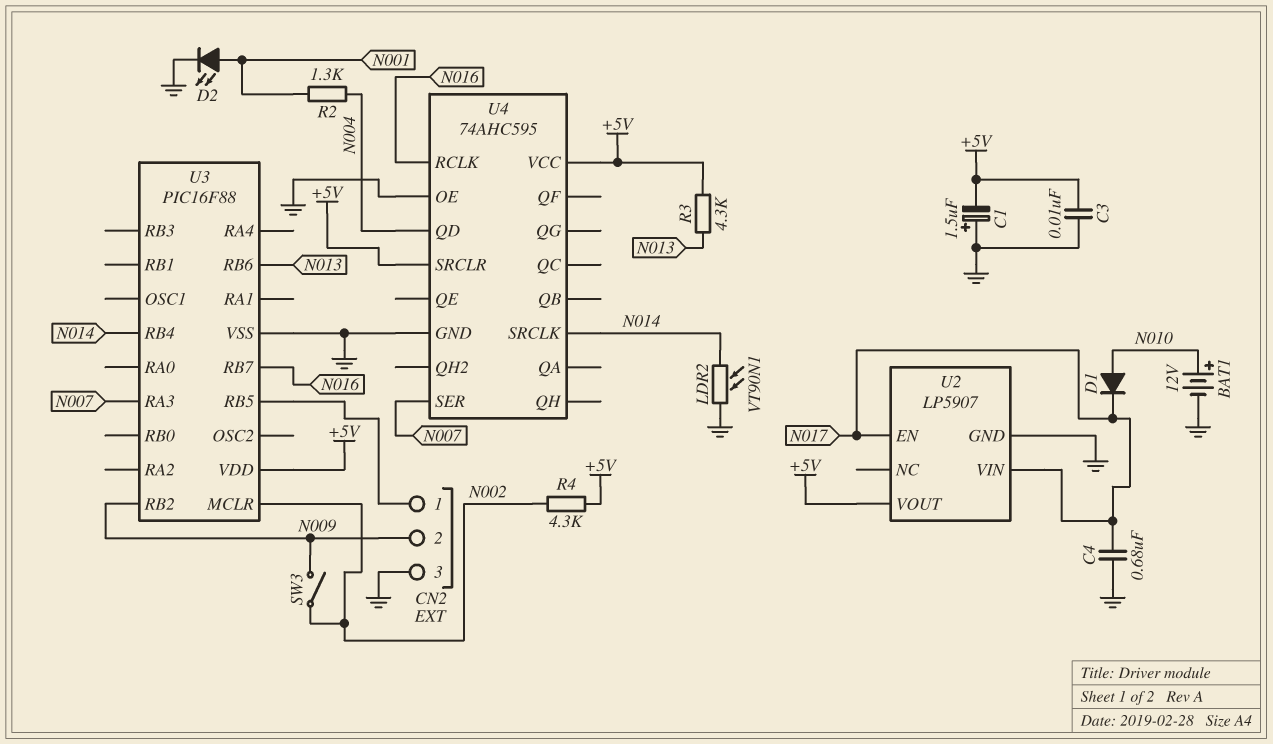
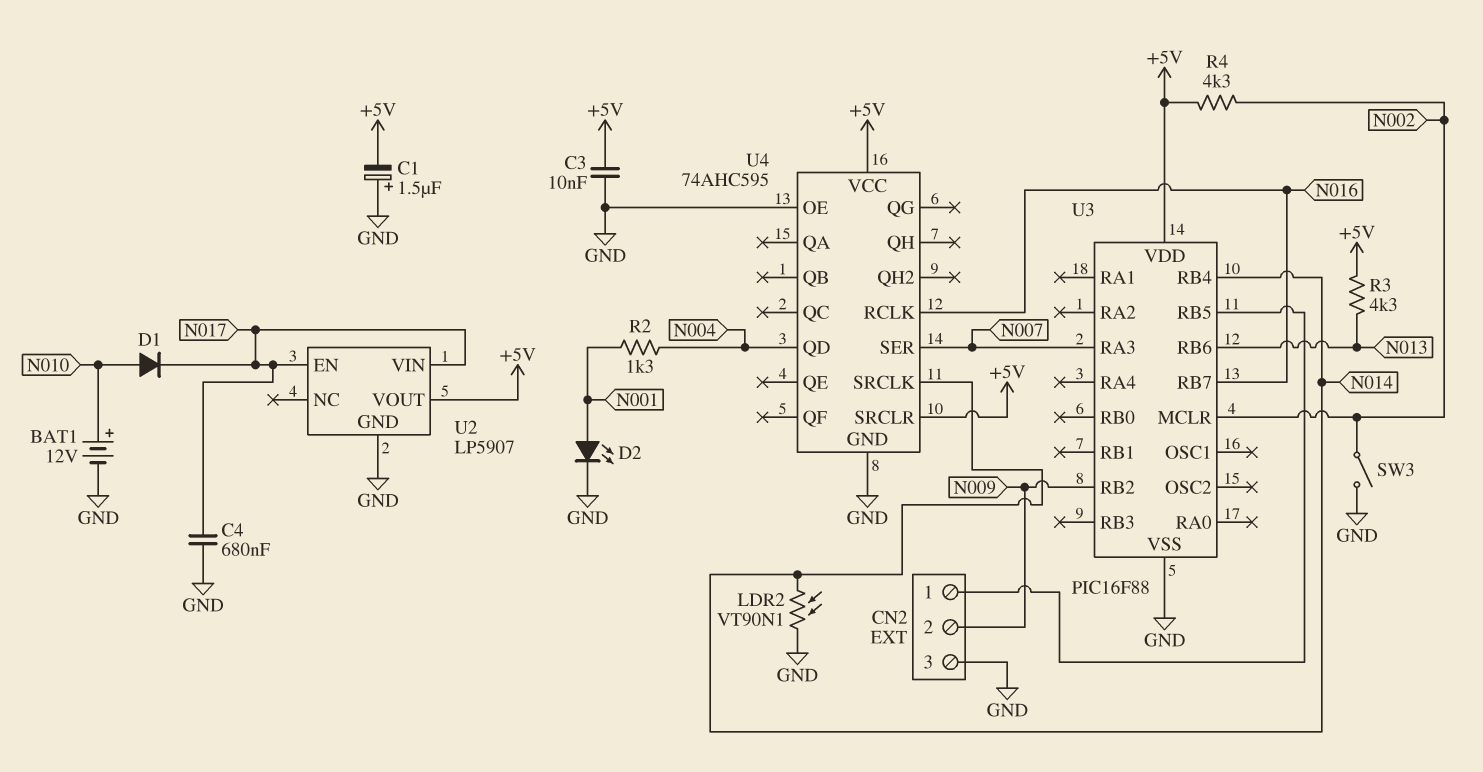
SW3: switch (N002, N009) -> switch (GND, N002)

